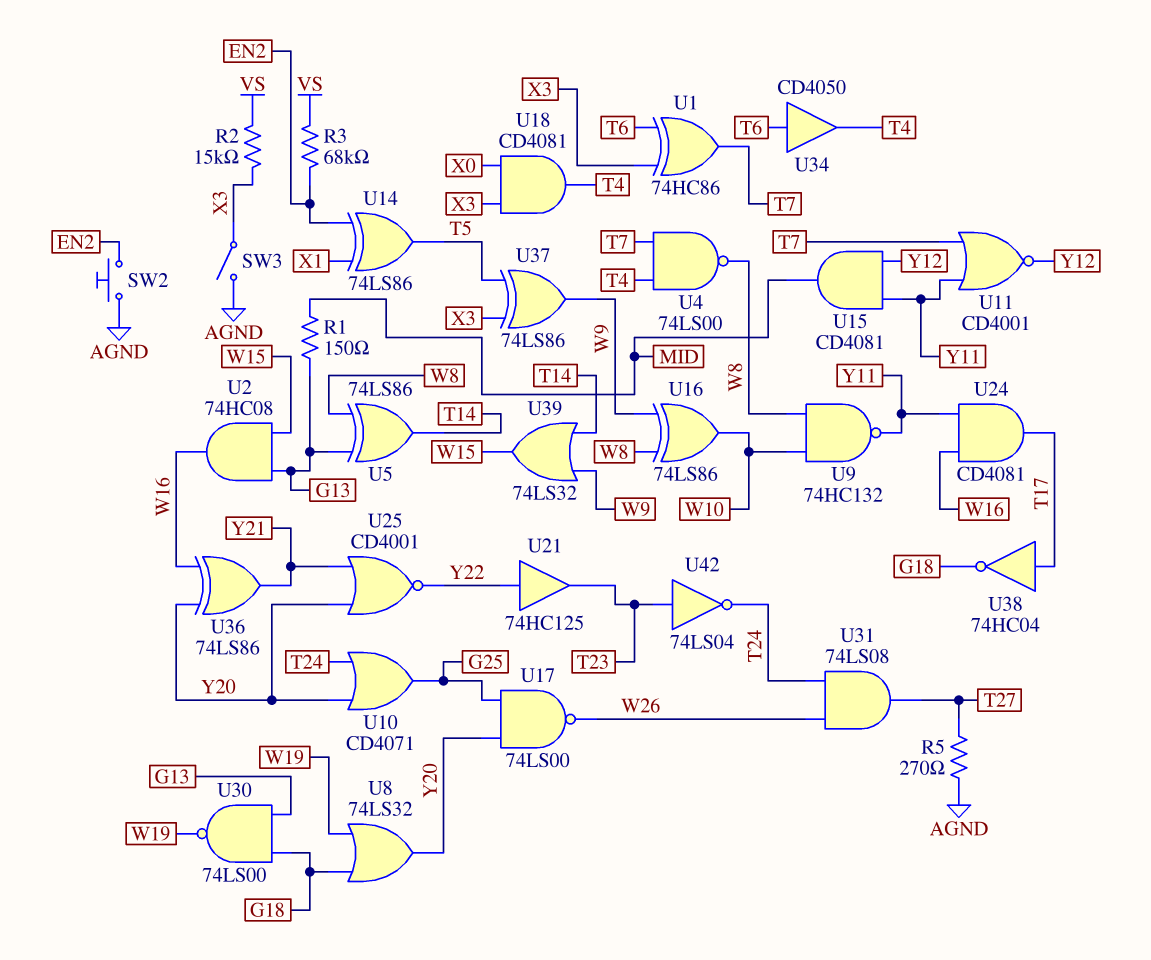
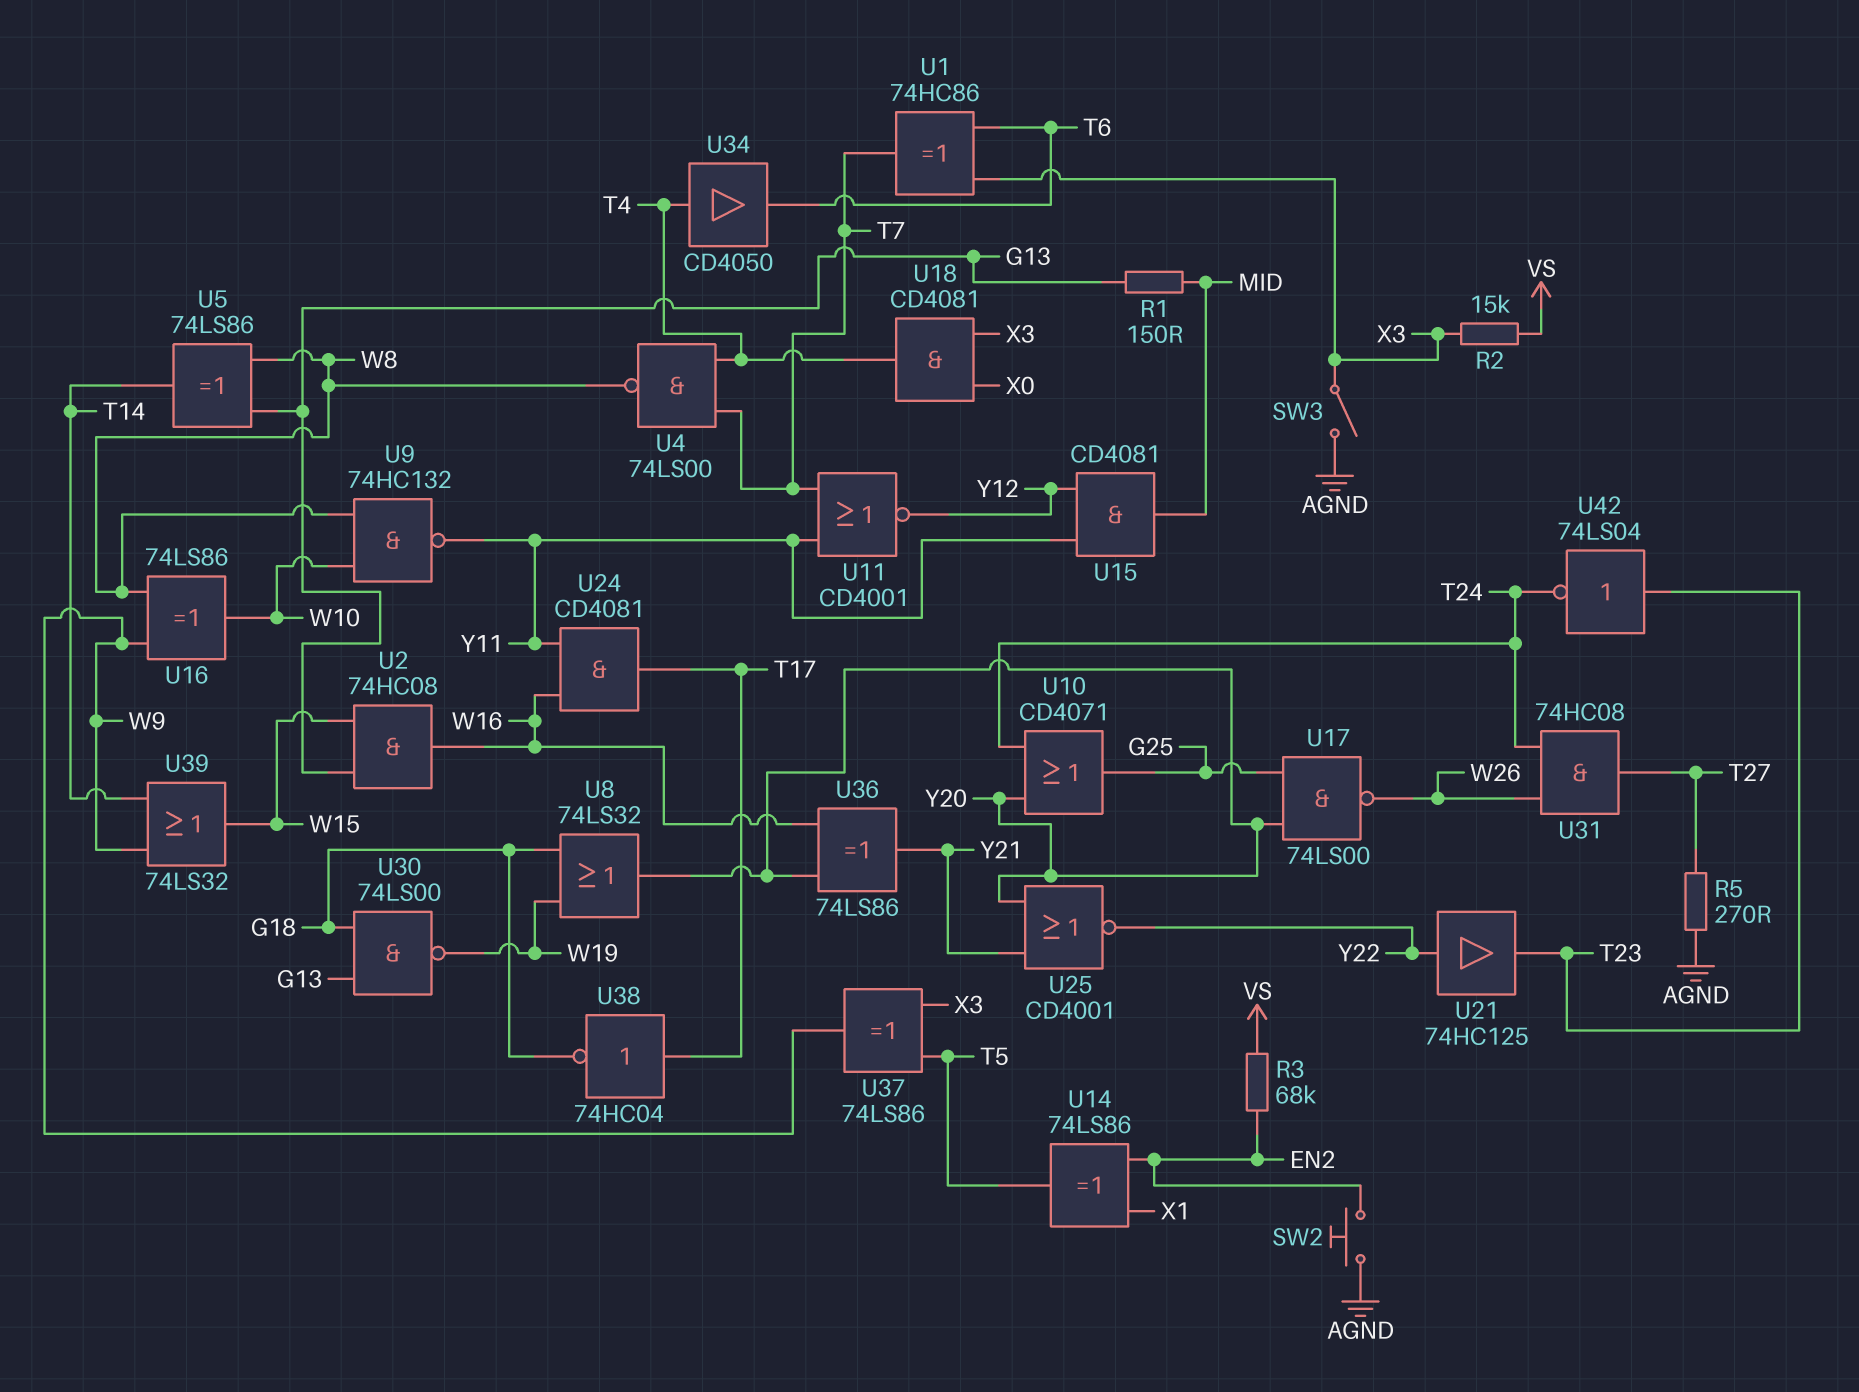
U31: AND 74LS08 (in T24, in W26, out T27) -> AND 74HC08 (in T24, in W26, out T27)
U34: buffer CD4050 (in T6, out T4) -> buffer CD4050 (in T4, out T6)

